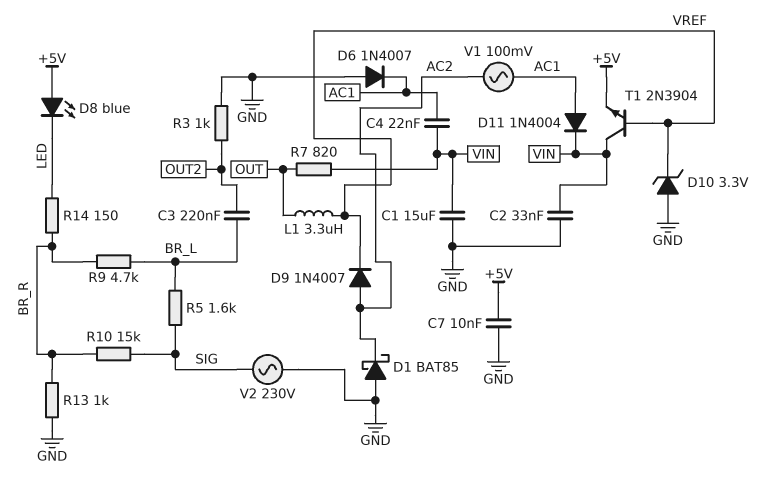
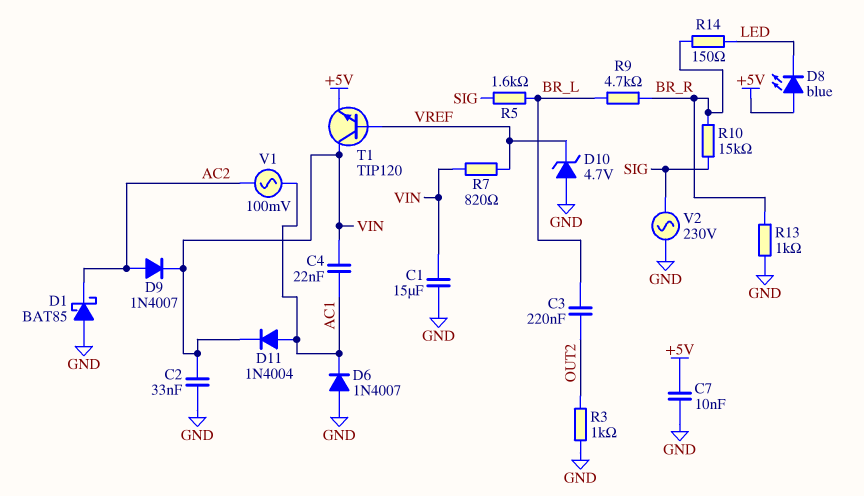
D9: diode 1N4007 (A AC2, K VREF) -> diode 1N4007 (A AC2, K VIN)
D10: zener 3.3V (A GND, K VREF) -> zener 4.7V (A GND, K VREF)
L1: 3.3uH (OUT, VREF) -> none
R7: 820 (OUT, VIN) -> 820 (VIN, VREF)
T1: NPN 2N3904 (B VREF, C VIN, E +5V) -> NPN TIP120 (B VREF, C VIN, E +5V)

